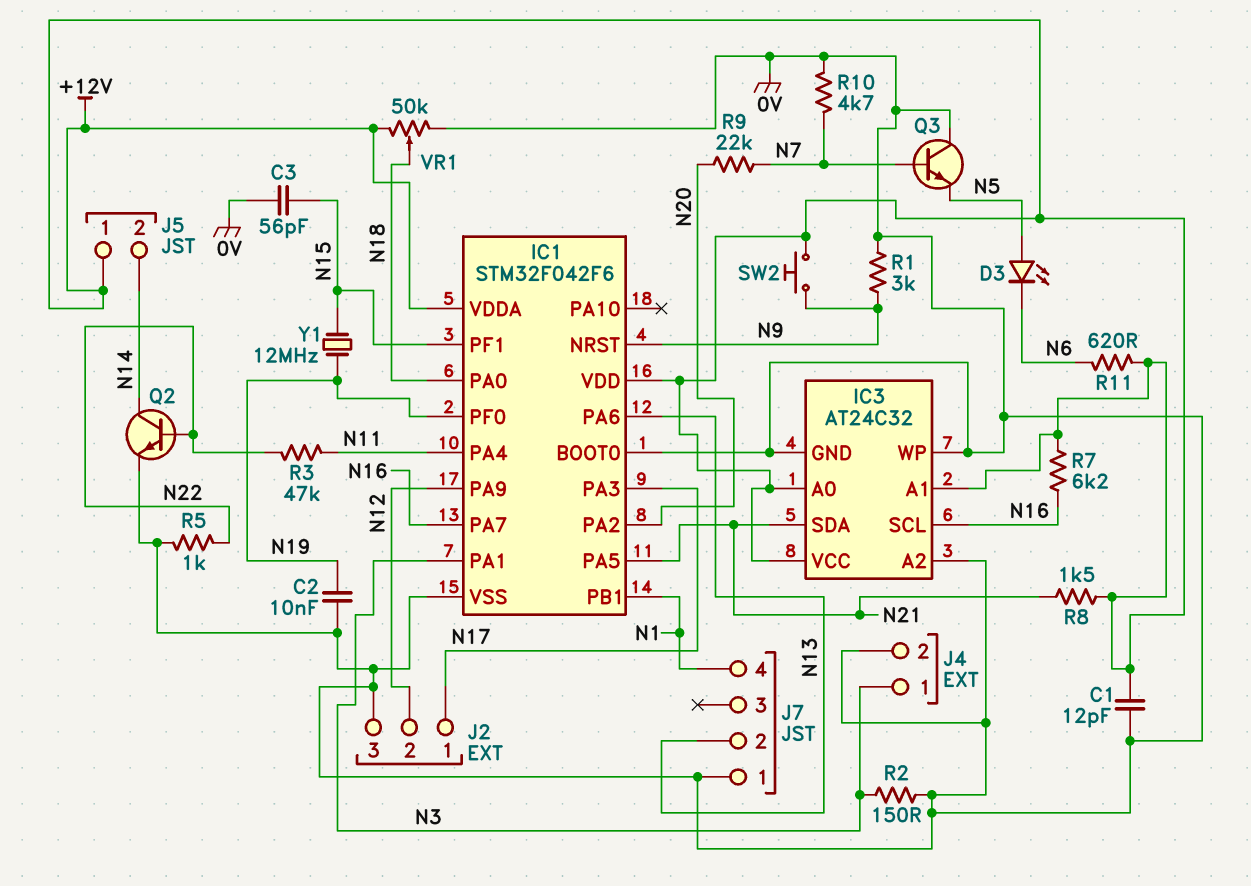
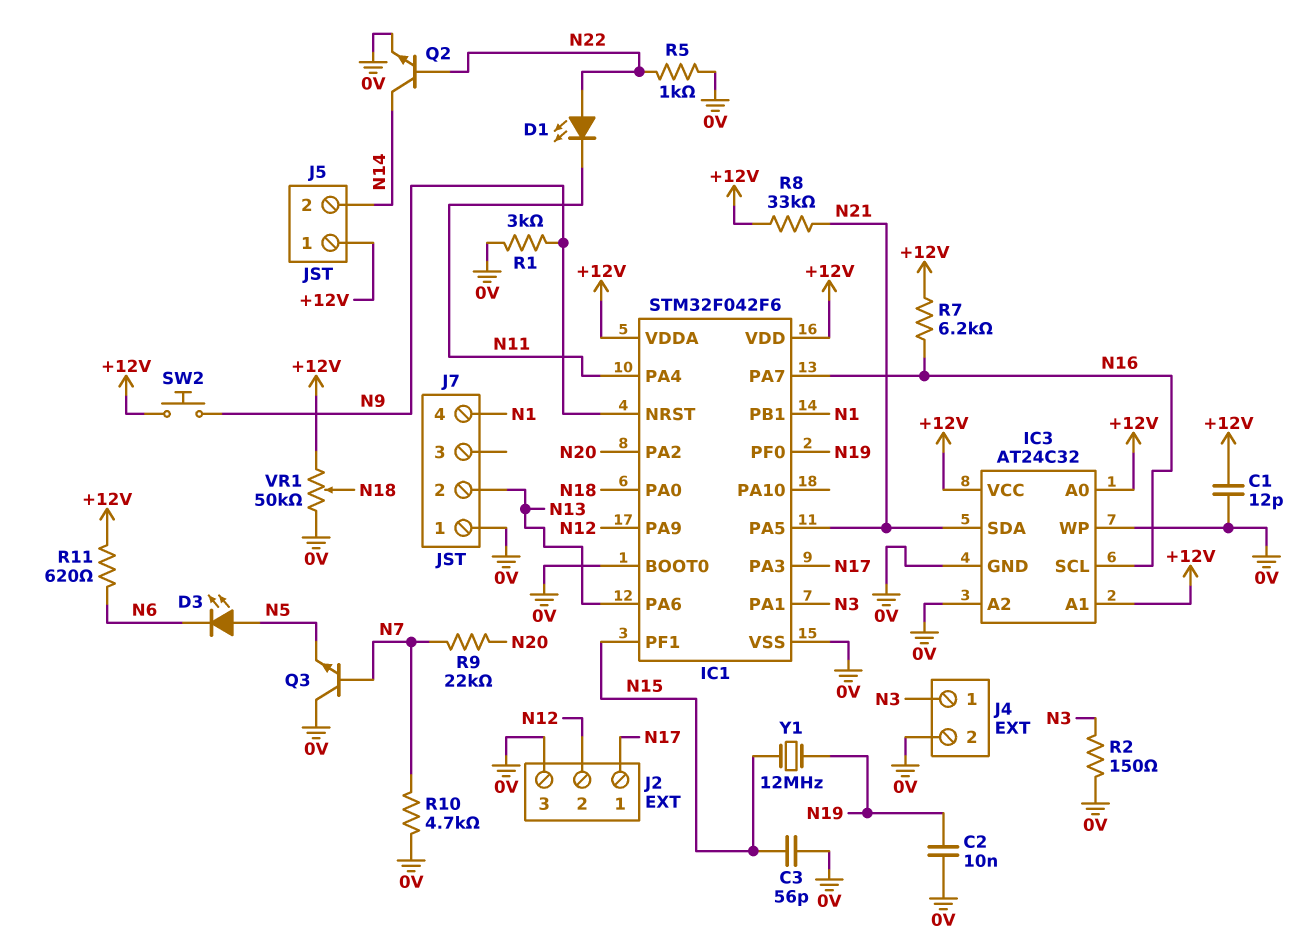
D1: none -> LED (A N22, K N11)
R3: 47k (N11, N22) -> none
R8: 1.5k (+12V, N21) -> 33k (+12V, N21)

